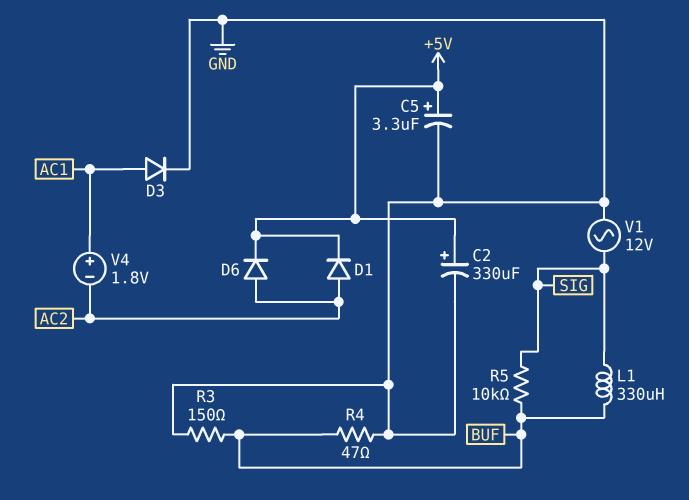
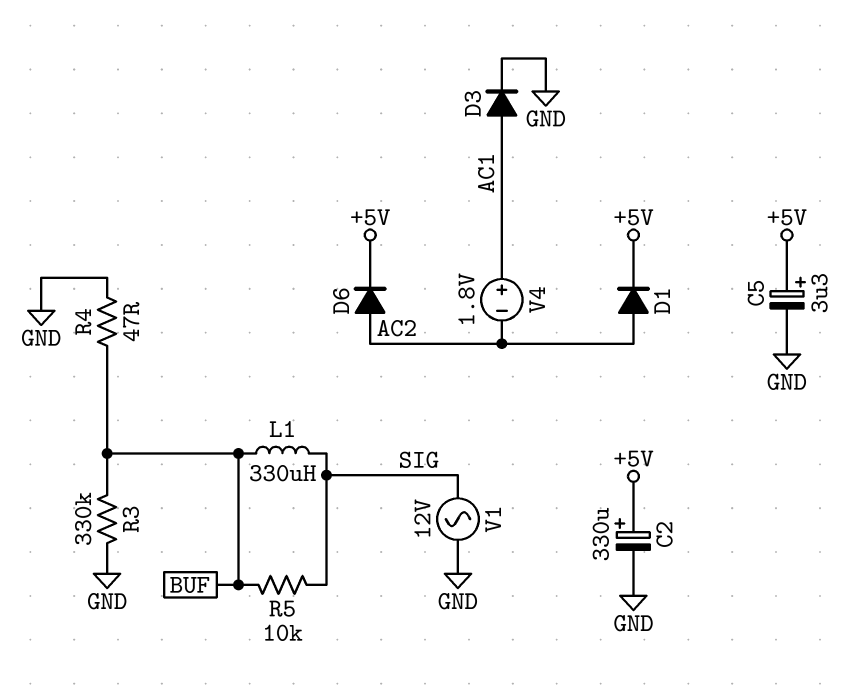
R3: 150 (BUF, GND) -> 330k (BUF, GND)

